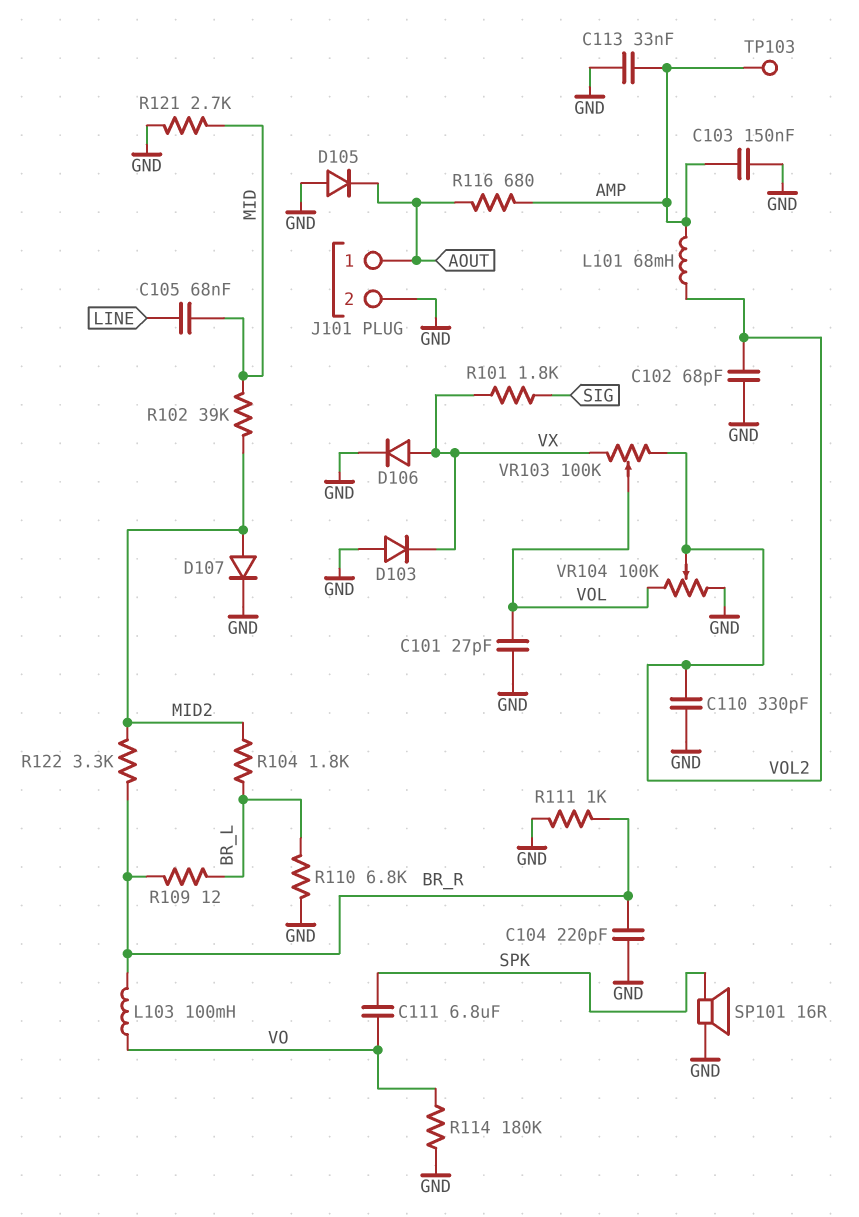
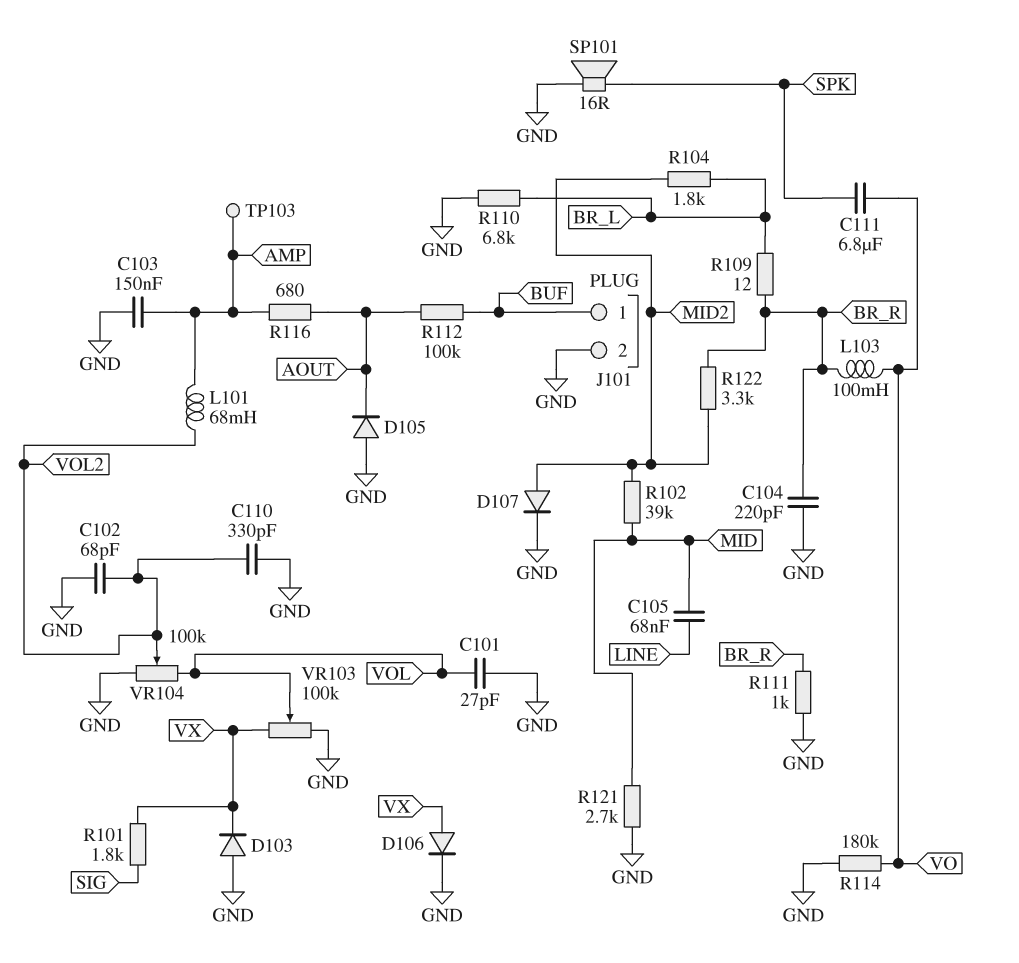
C113: 33nF (AMP, GND) -> none
J101 pin 1: AOUT -> BUF
R112: none -> 100k (AOUT, BUF)
VR103: 100k (VOL2, VX, wiper VOL) -> 100k (GND, VX, wiper VOL)

